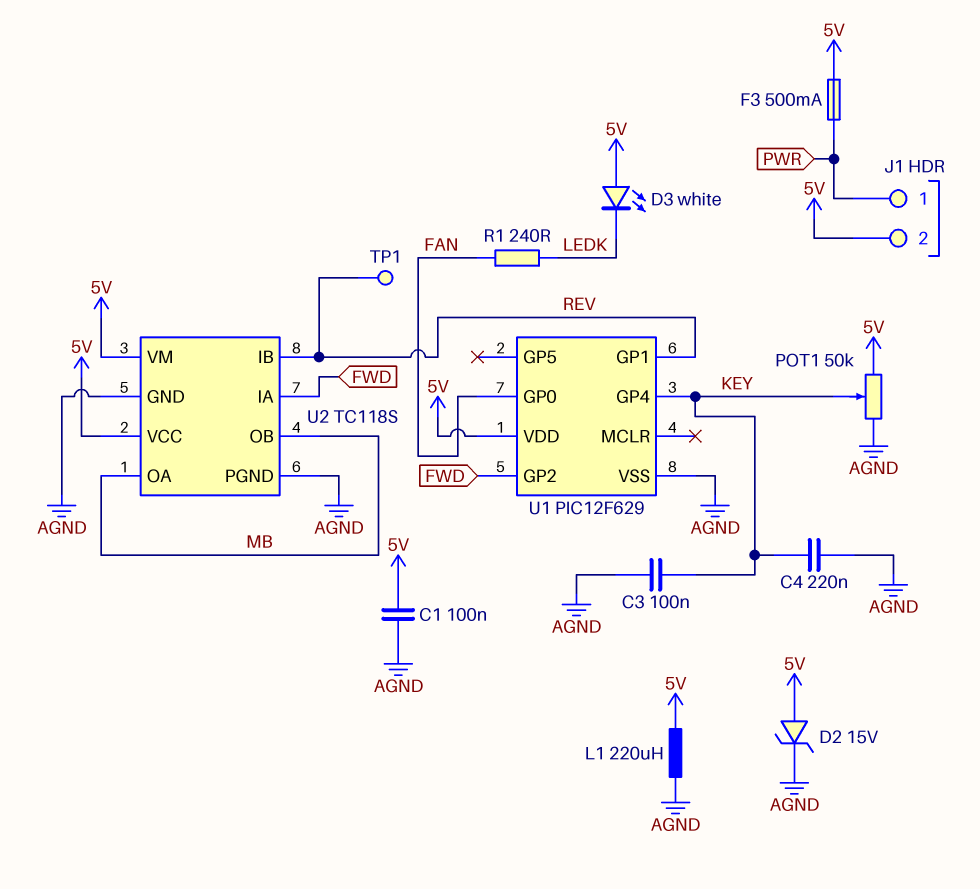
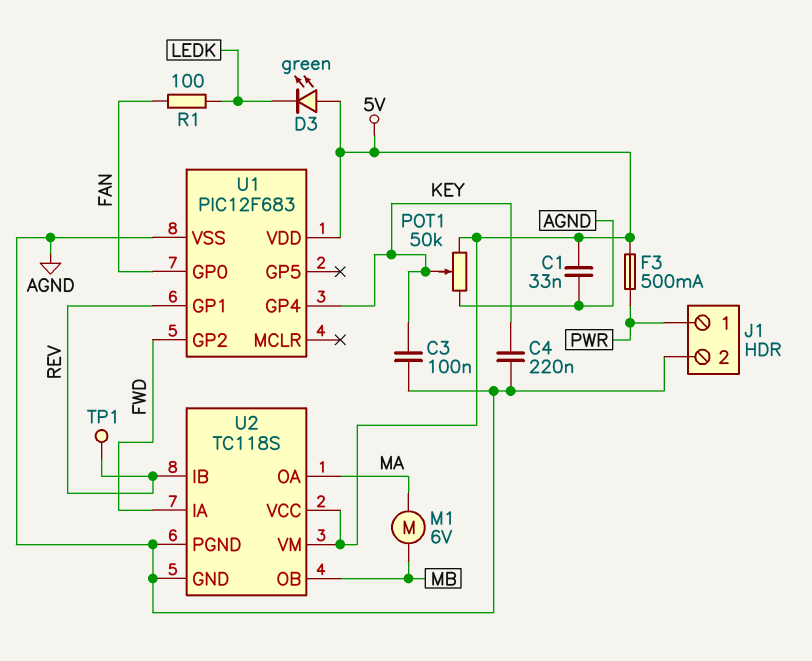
C1: 100nF (5V, AGND) -> 33nF (5V, AGND)
D2: zener 15V (A 5V, K AGND) -> none
D3: LED white (A 5V, K LEDK) -> LED green (A 5V, K LEDK)
J1 pin 2: 5V -> AGND
L1: 220uH (5V, AGND) -> none
M1: none -> motor 6V (MA, MB)
R1: 240 (FAN, LEDK) -> 100 (FAN, LEDK)
U1: PIC12F629 -> PIC12F683
U2 pin OA: MB -> MA

